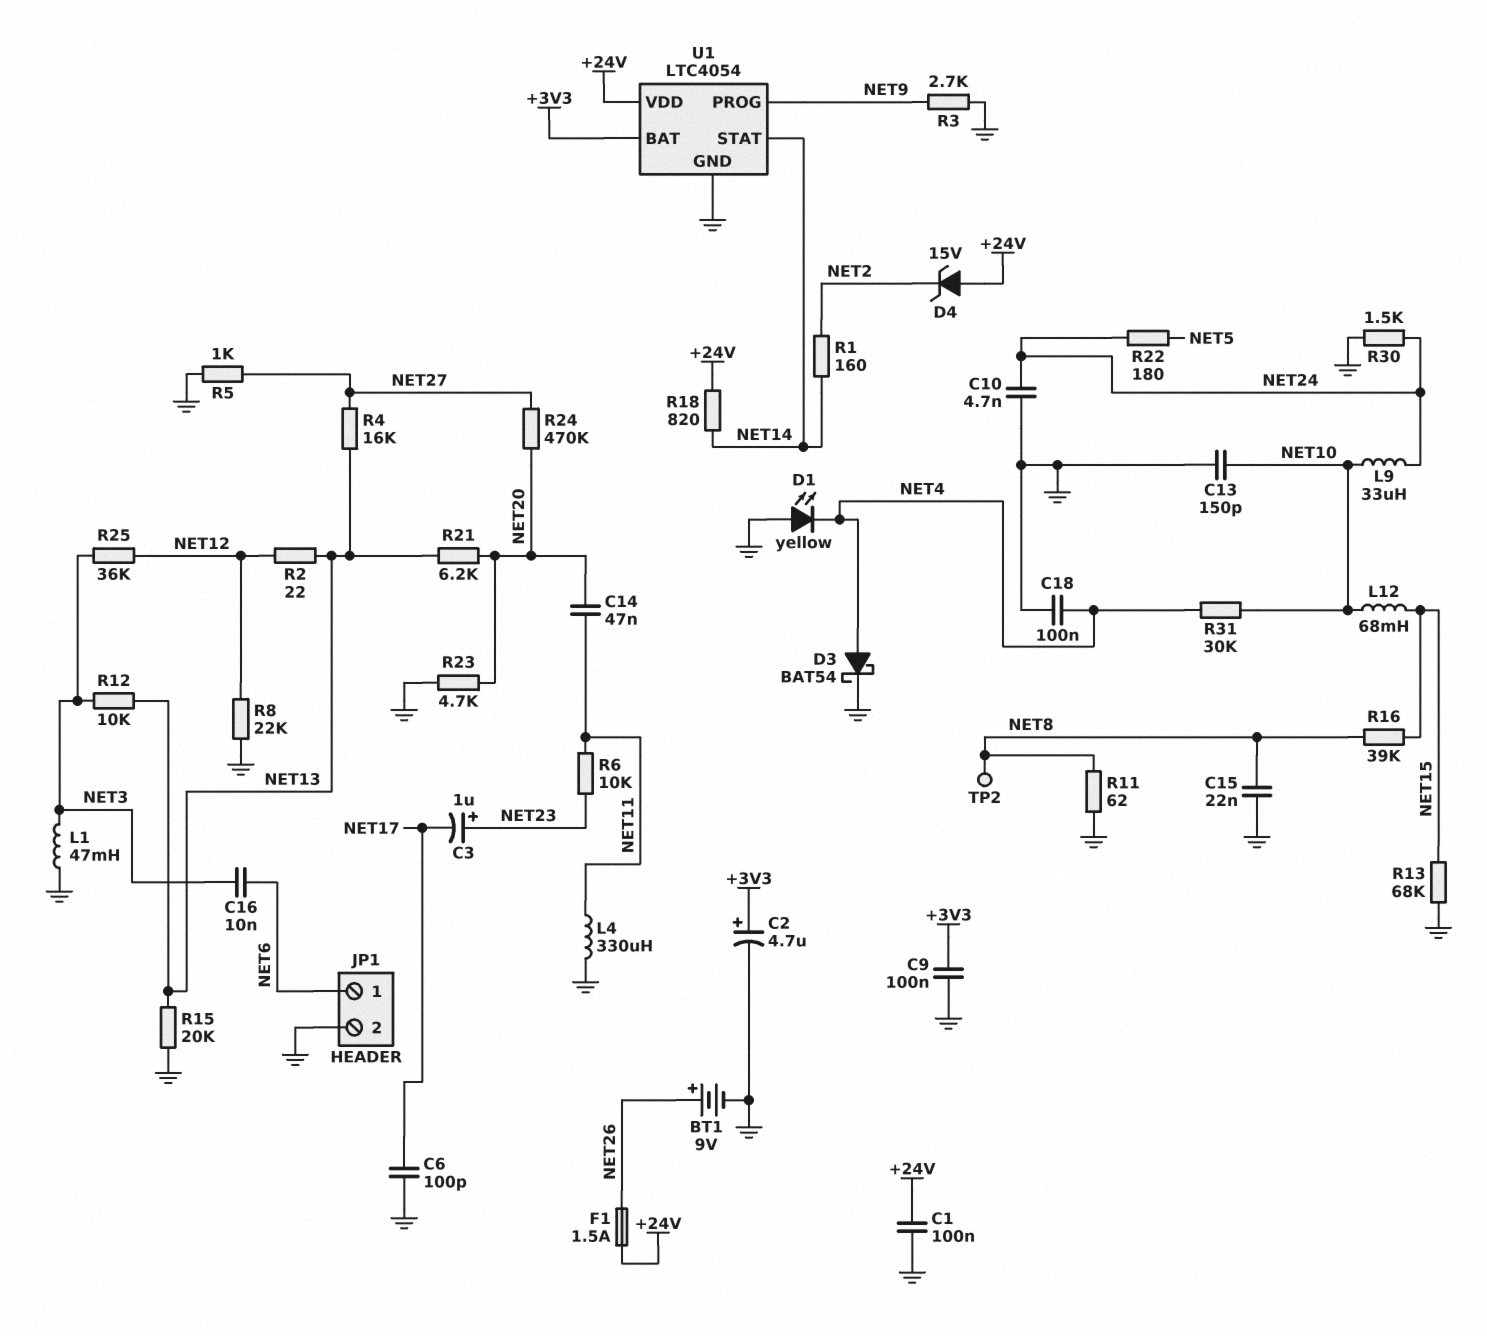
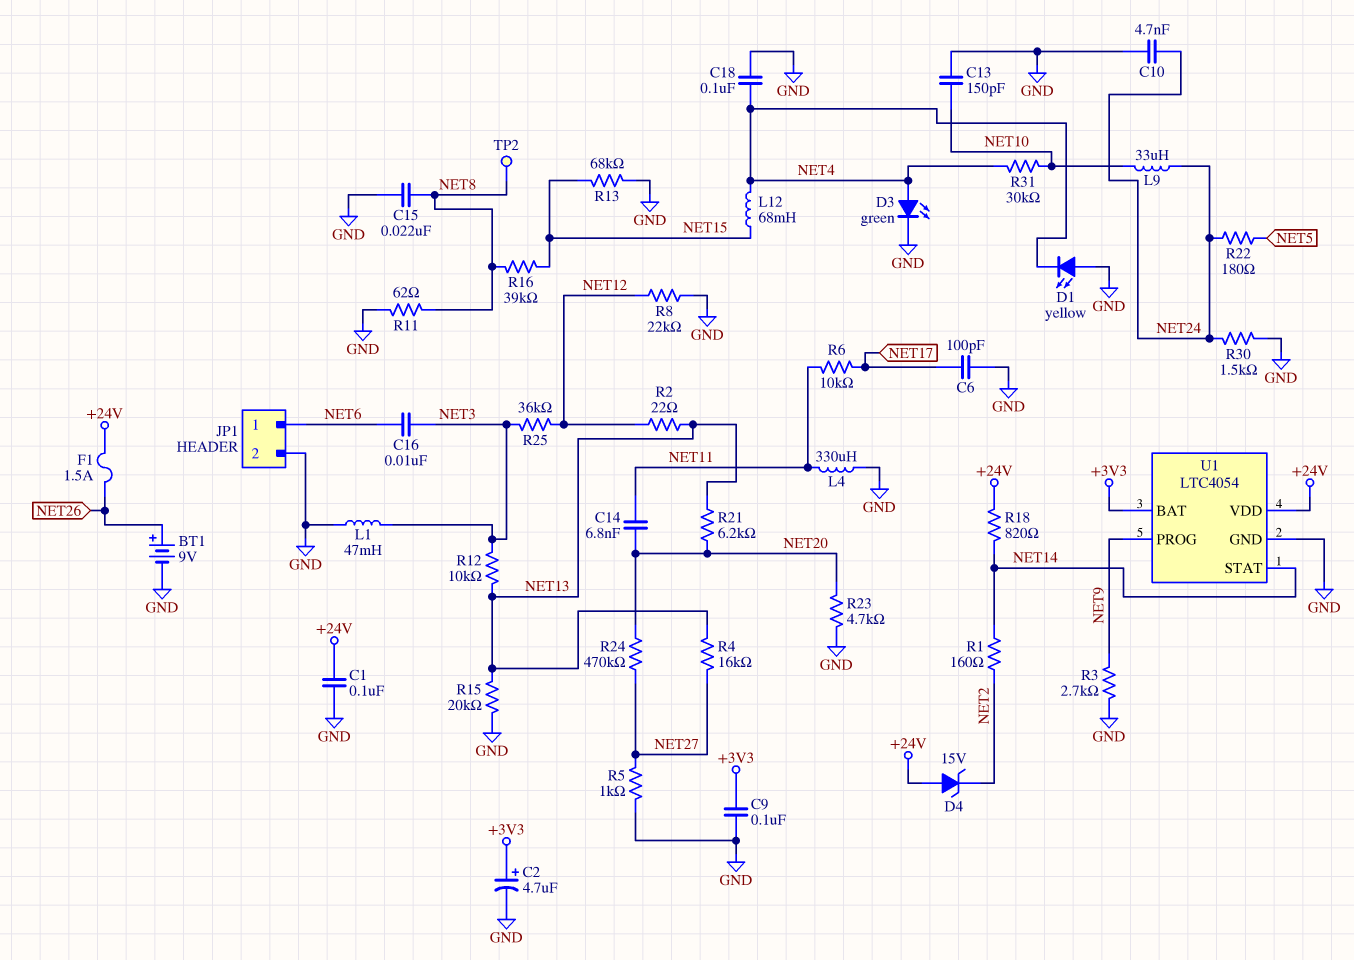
C3: 1uF (plus NET23, minus NET17) -> none
C14: 47nF (NET11, NET20) -> 6.8nF (NET11, NET20)
D3: schottky BAT54 (A NET4, K GND) -> LED green (A NET4, K GND)
L12: 68mH (NET10, NET15) -> 68mH (NET4, NET15)
R6: 10k (NET11, NET23) -> 10k (NET11, NET17)

